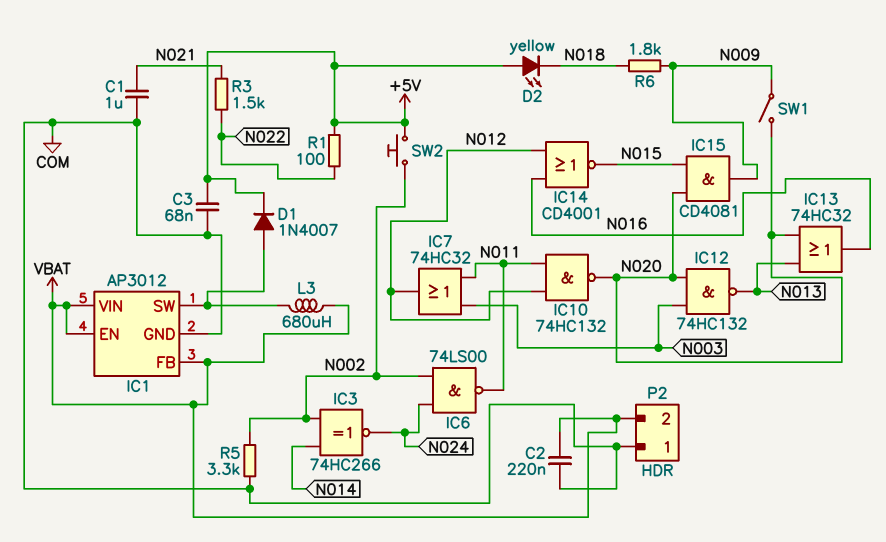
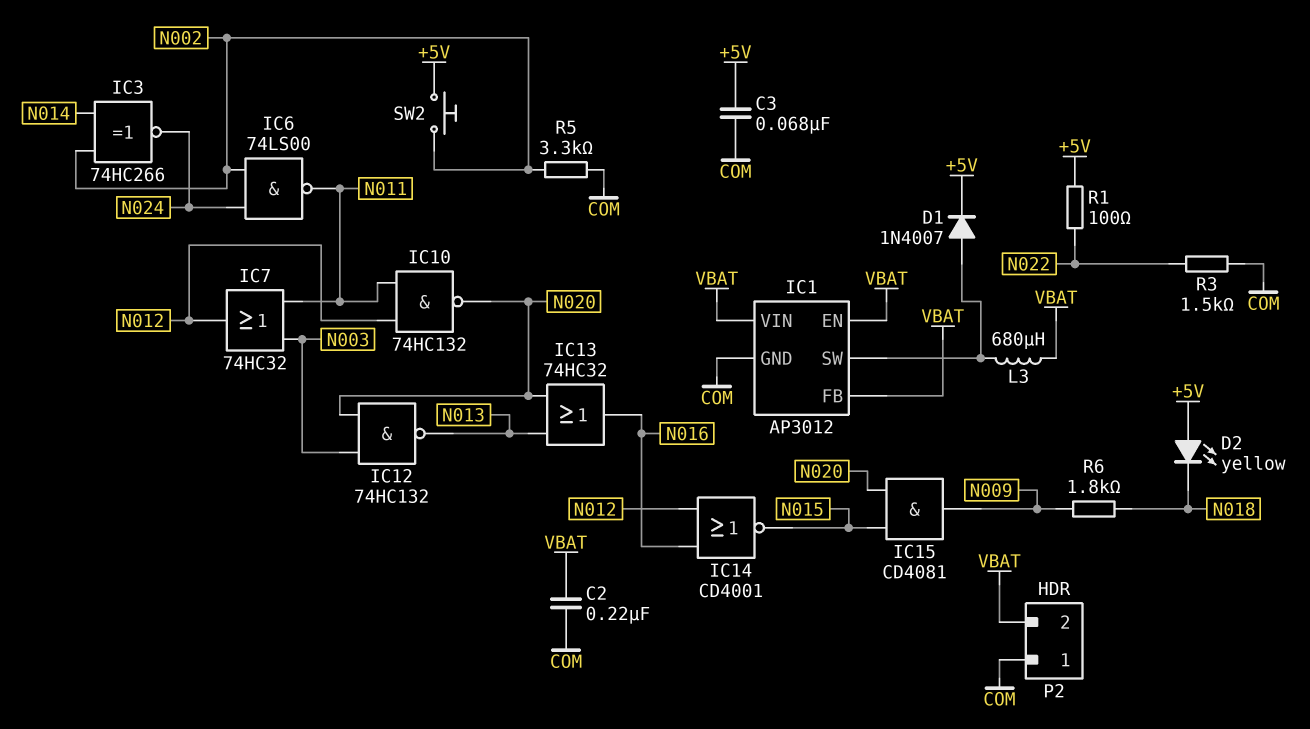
C1: 1uF (COM, N021) -> none
R3: 1.5k (N021, N022) -> 1.5k (COM, N022)
SW1: switch (N009, N020) -> none

